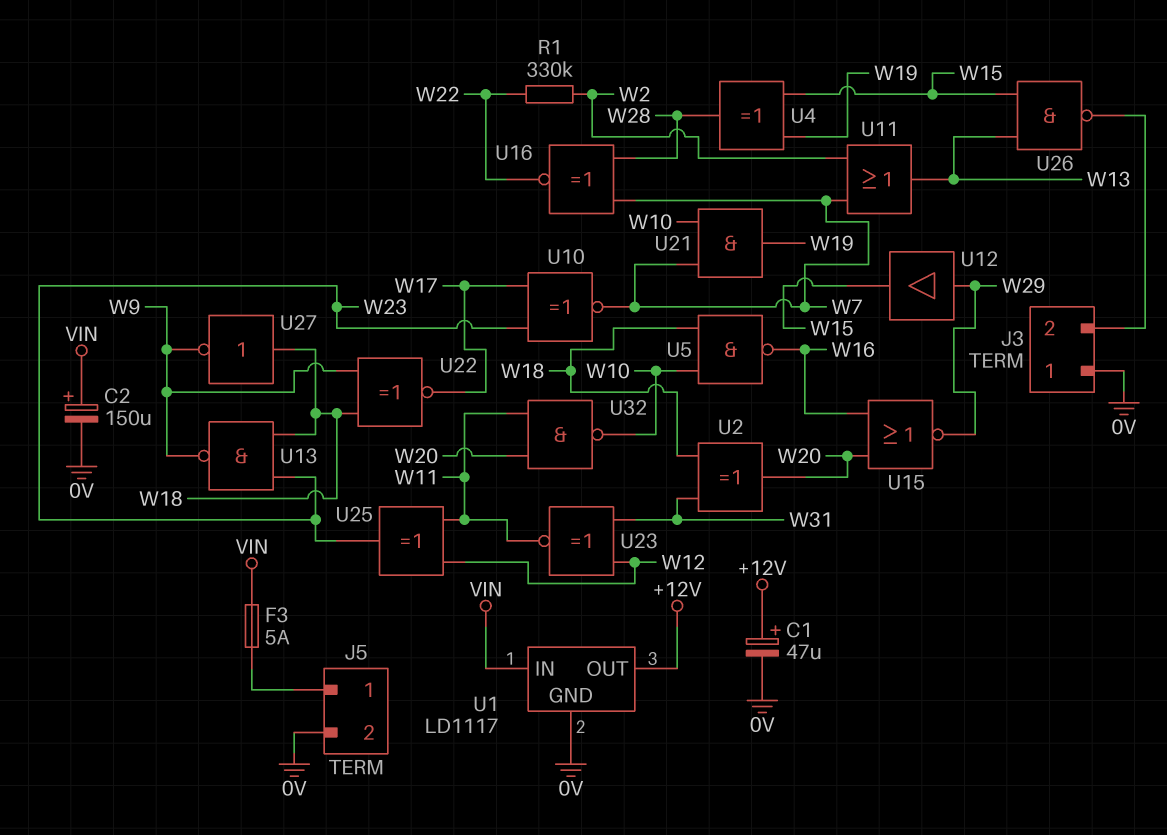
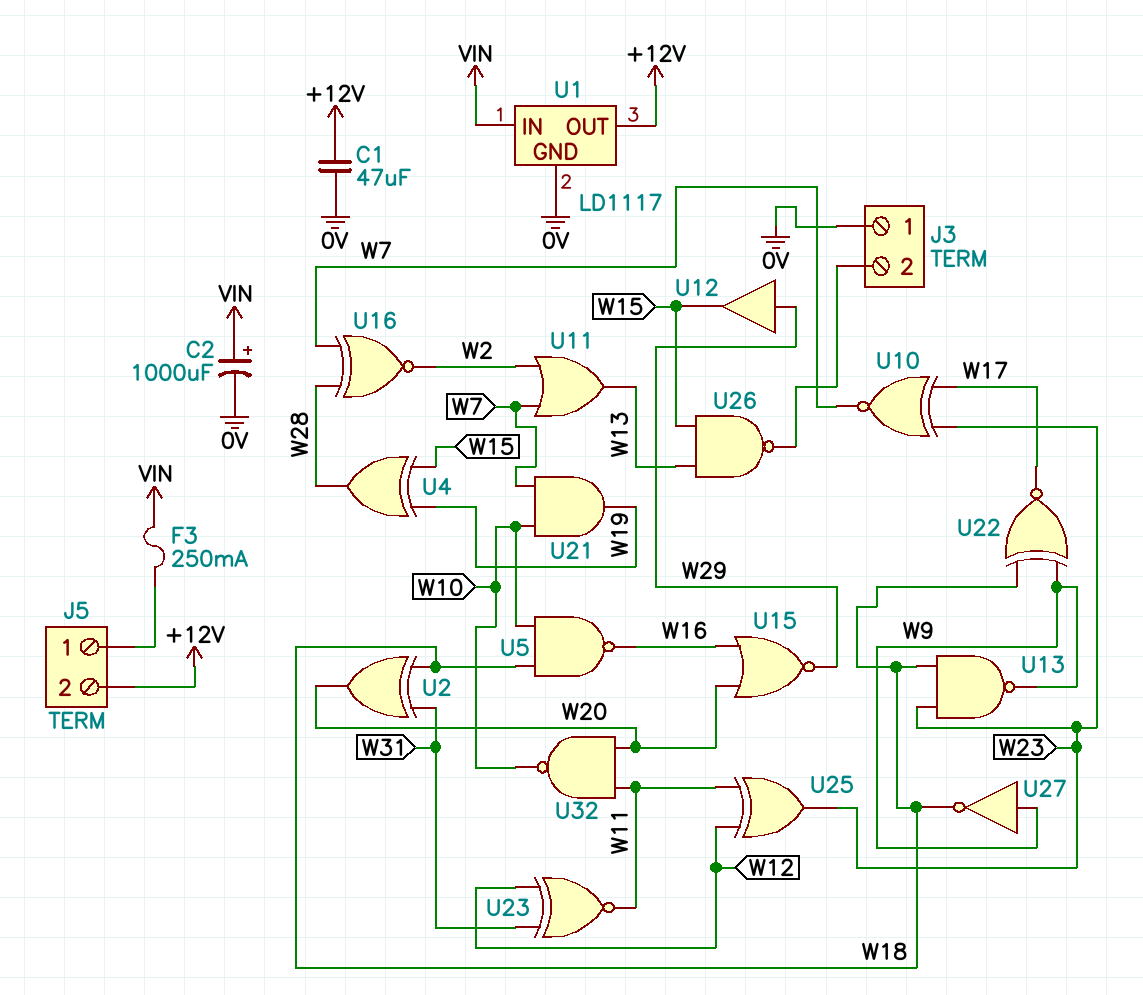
C1: 47uF (plus +12V, minus 0V) -> 47uF (+12V, 0V)
C2: 150uF (plus VIN, minus 0V) -> 1000uF (plus VIN, minus 0V)
F3: 5A (J5/1, VIN) -> 250mA (J5/1, VIN)
J5 pin 2: 0V -> +12V
R1: 330k (W2, W22) -> none
U16: XNOR (in W7, in W28, out W22) -> XNOR (in W7, in W28, out W2)
U27: NOT (in W18, out W9) -> NOT (in W9, out W18)

